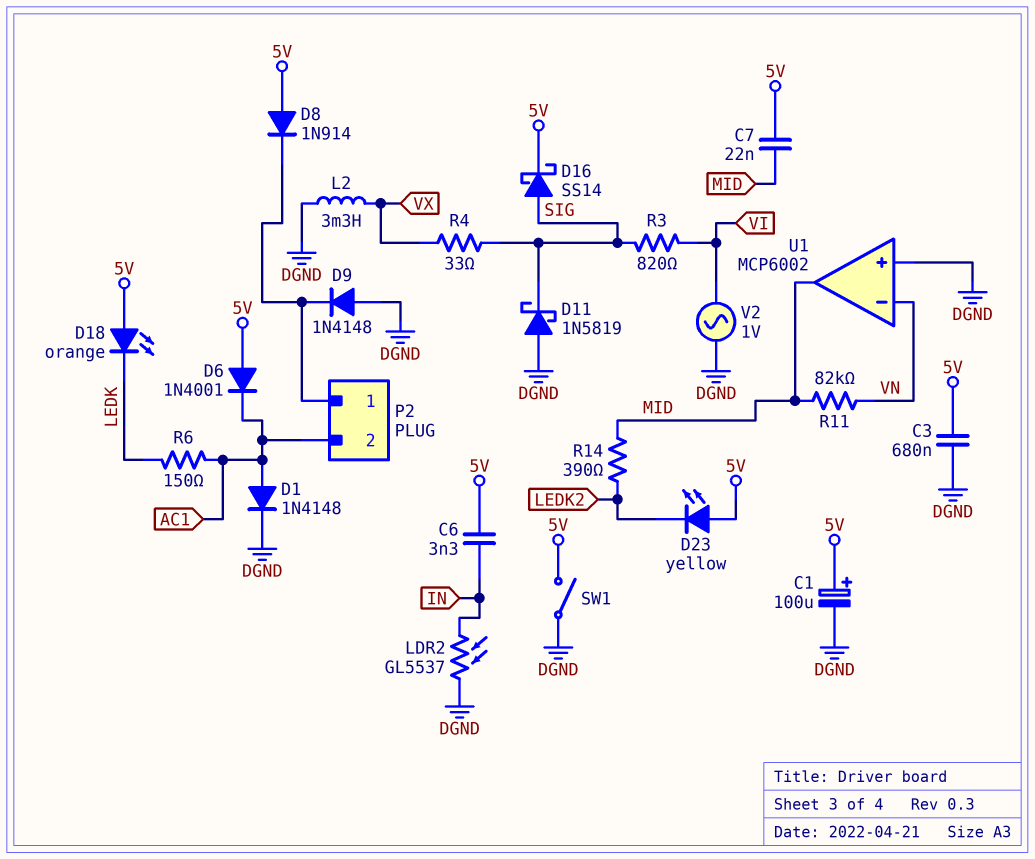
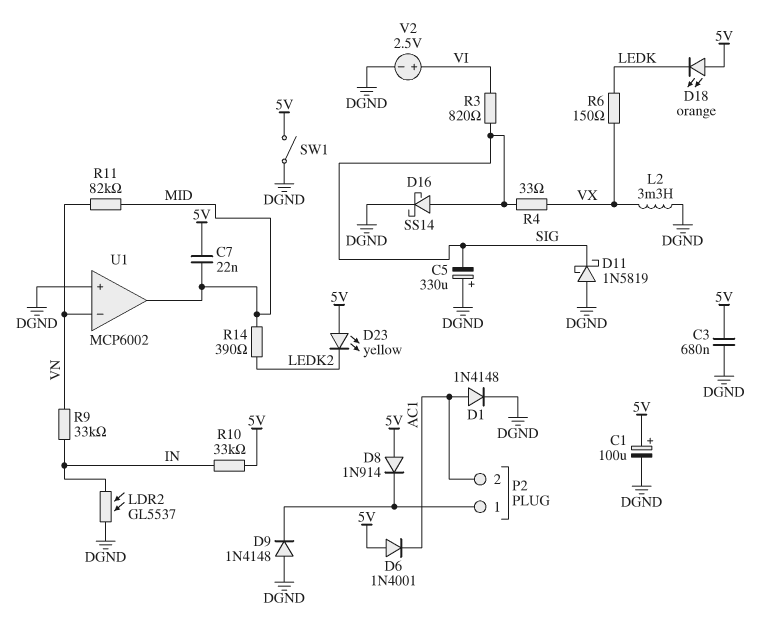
C5: none -> 330uF (plus DGND, minus SIG)
C6: 3.3nF (5V, IN) -> none
D16: schottky SS14 (A SIG, K 5V) -> schottky SS14 (A SIG, K DGND)
R6: 150 (AC1, LEDK) -> 150 (LEDK, VX)
R9: none -> 33k (IN, VN)
R10: none -> 33k (5V, IN)
V2: AC 1V (DGND, VI) -> 2.5V (plus VI, minus DGND)

